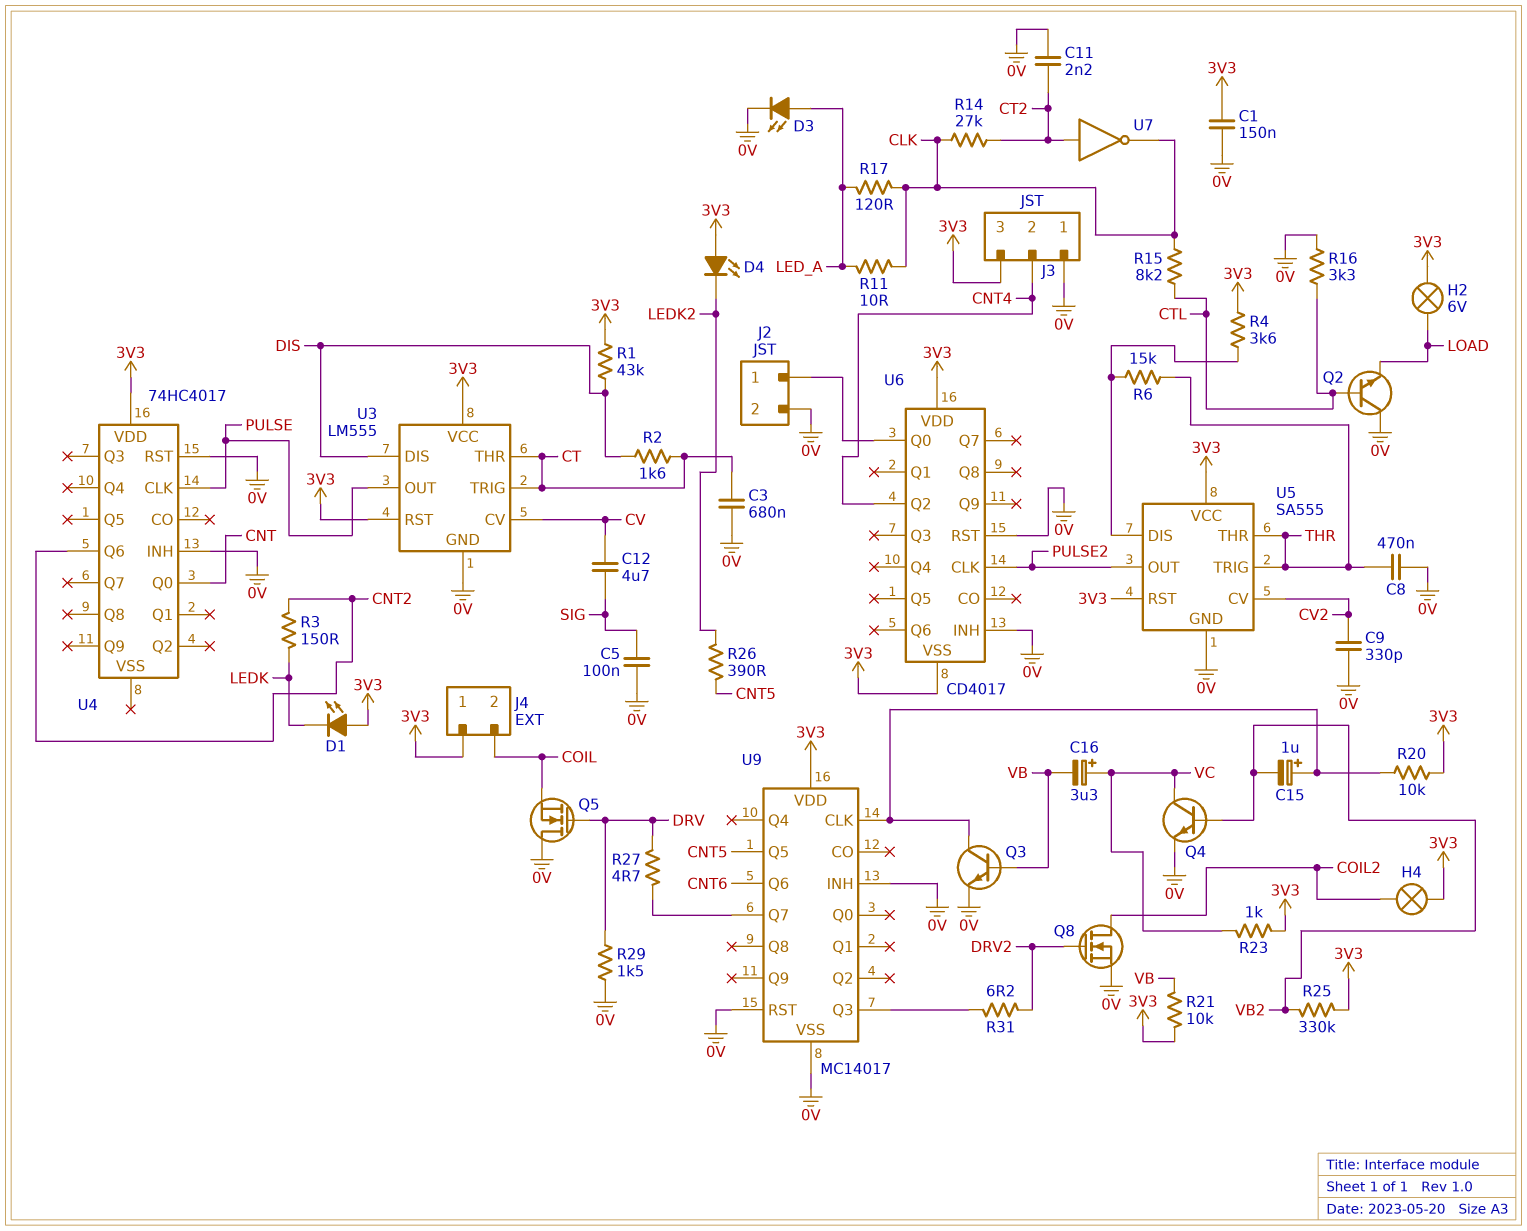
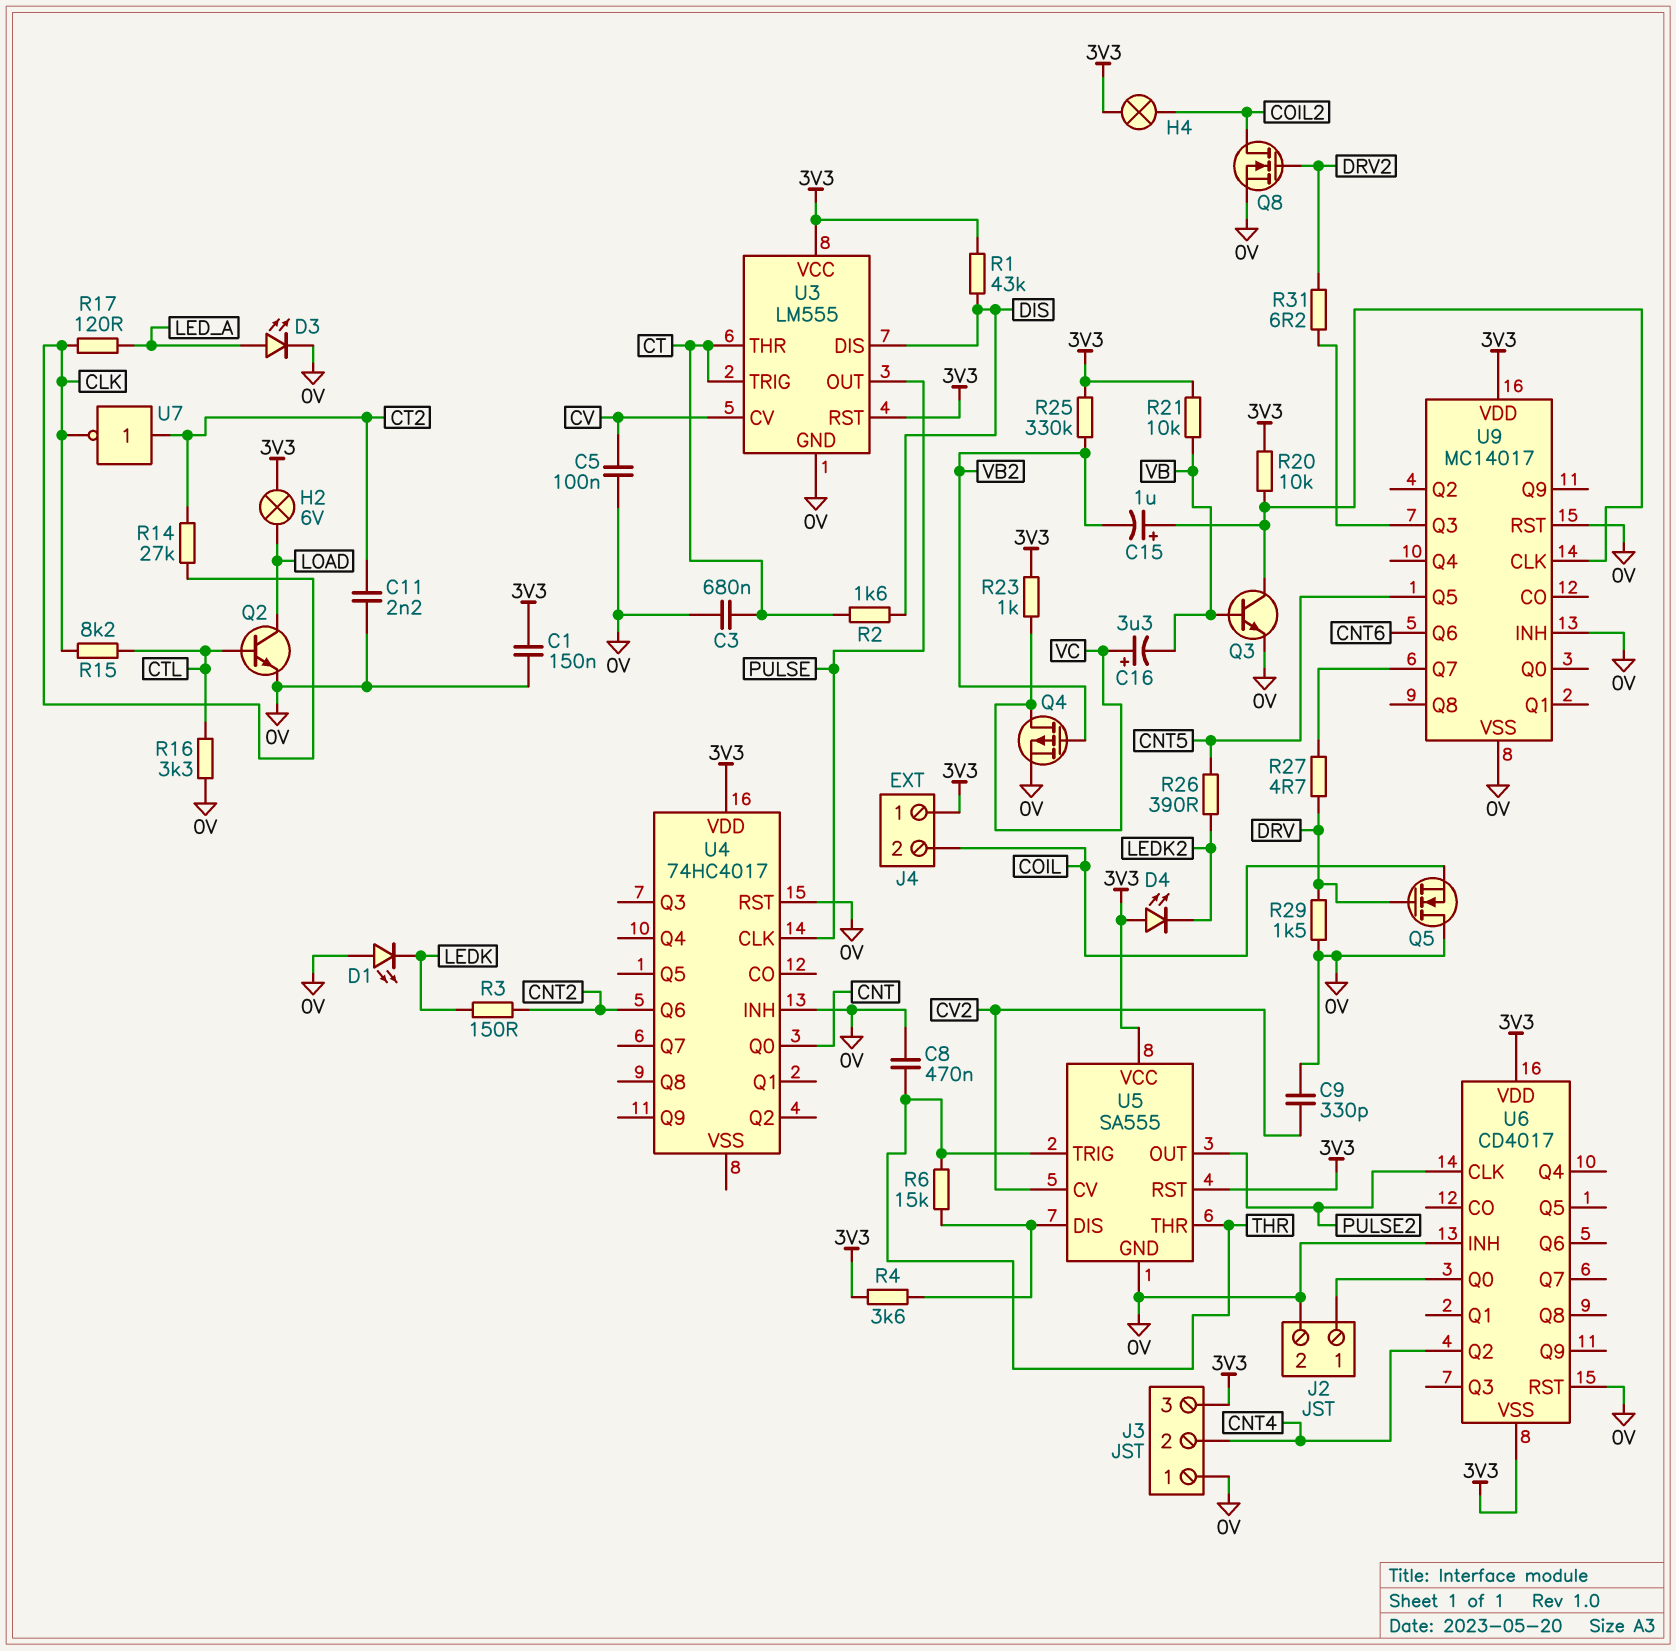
C5: 100nF (0V, SIG) -> 100nF (0V, CV)
C12: 4.7uF (CV, SIG) -> none
D1: LED (A 3V3, K LEDK) -> LED (A 0V, K LEDK)
Q2: NPN (B CTL, C 0V, E LOAD) -> NPN (B CTL, C LOAD, E 0V)
Q4: NPN (B VB2, C VC, E 0V) -> PMOS (G VB2, D VC, S 0V)
R11: 10 (CLK, LED_A) -> none

